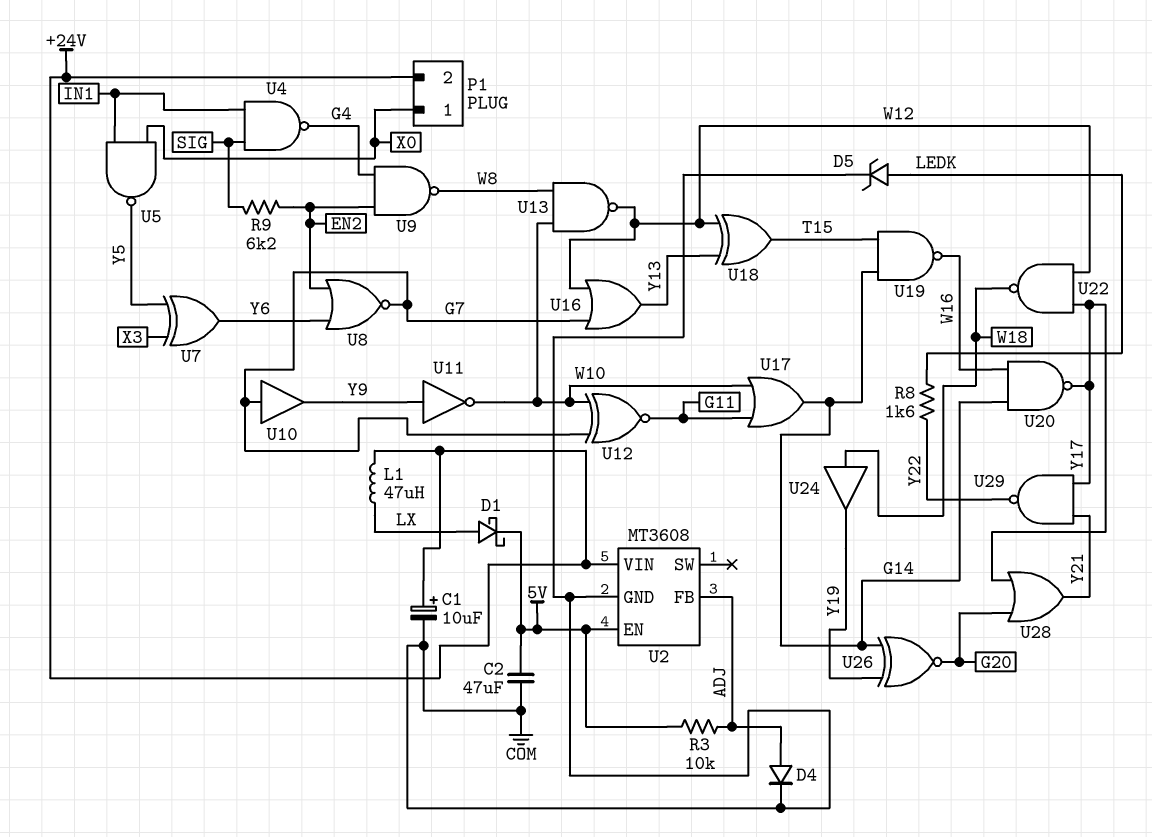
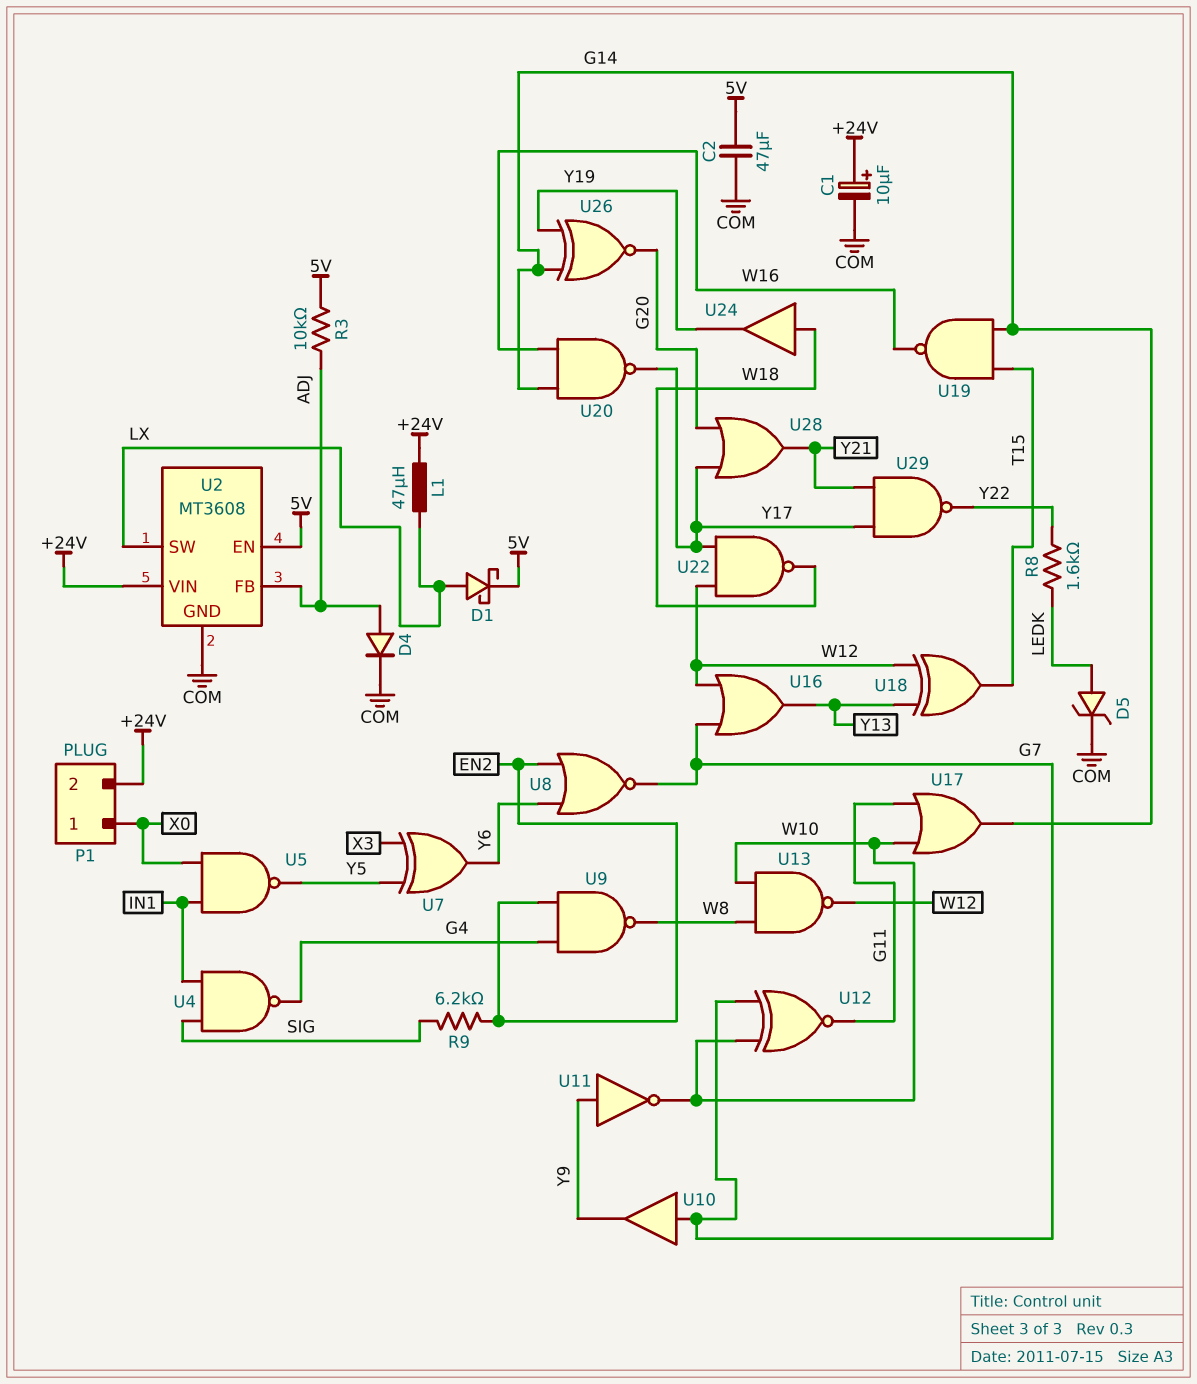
U2 pin SW: none -> LX

